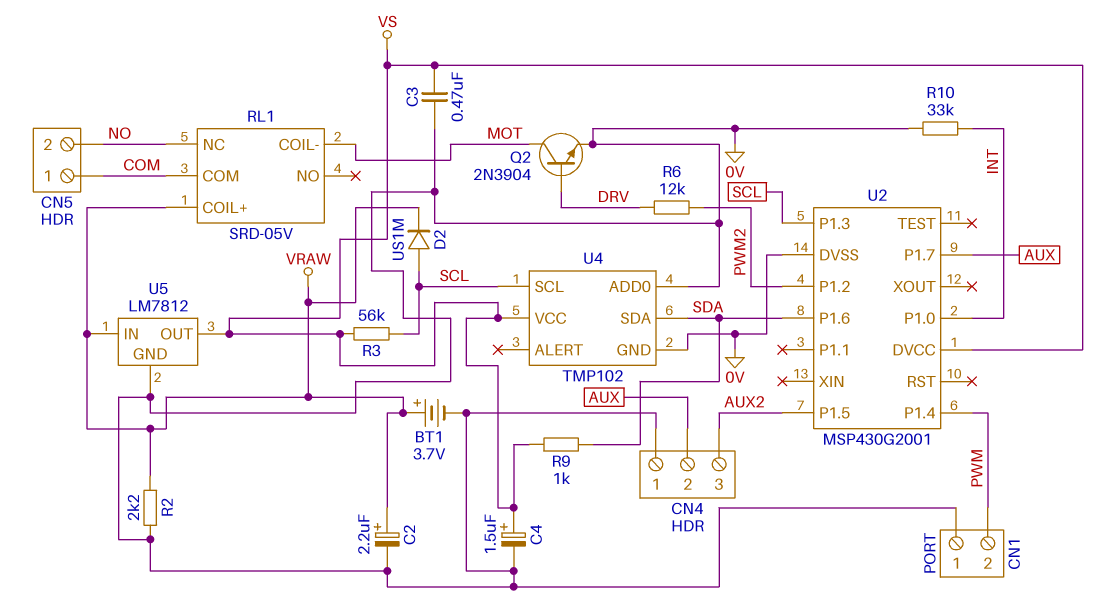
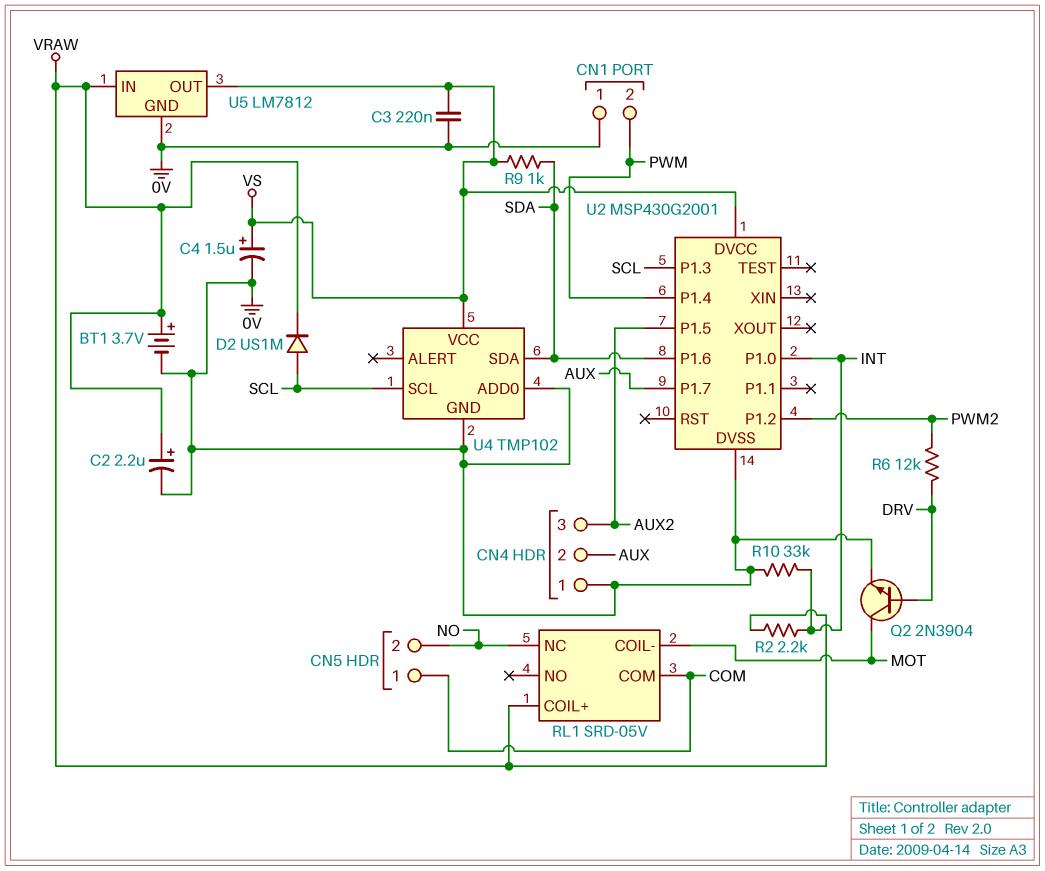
C3: 470nF (0V, VS) -> 220nF (0V, VS)
R2: 2.2k (0V, VRAW) -> 2.2k (INT, VRAW)
R3: 56k (SCL, VS) -> none

